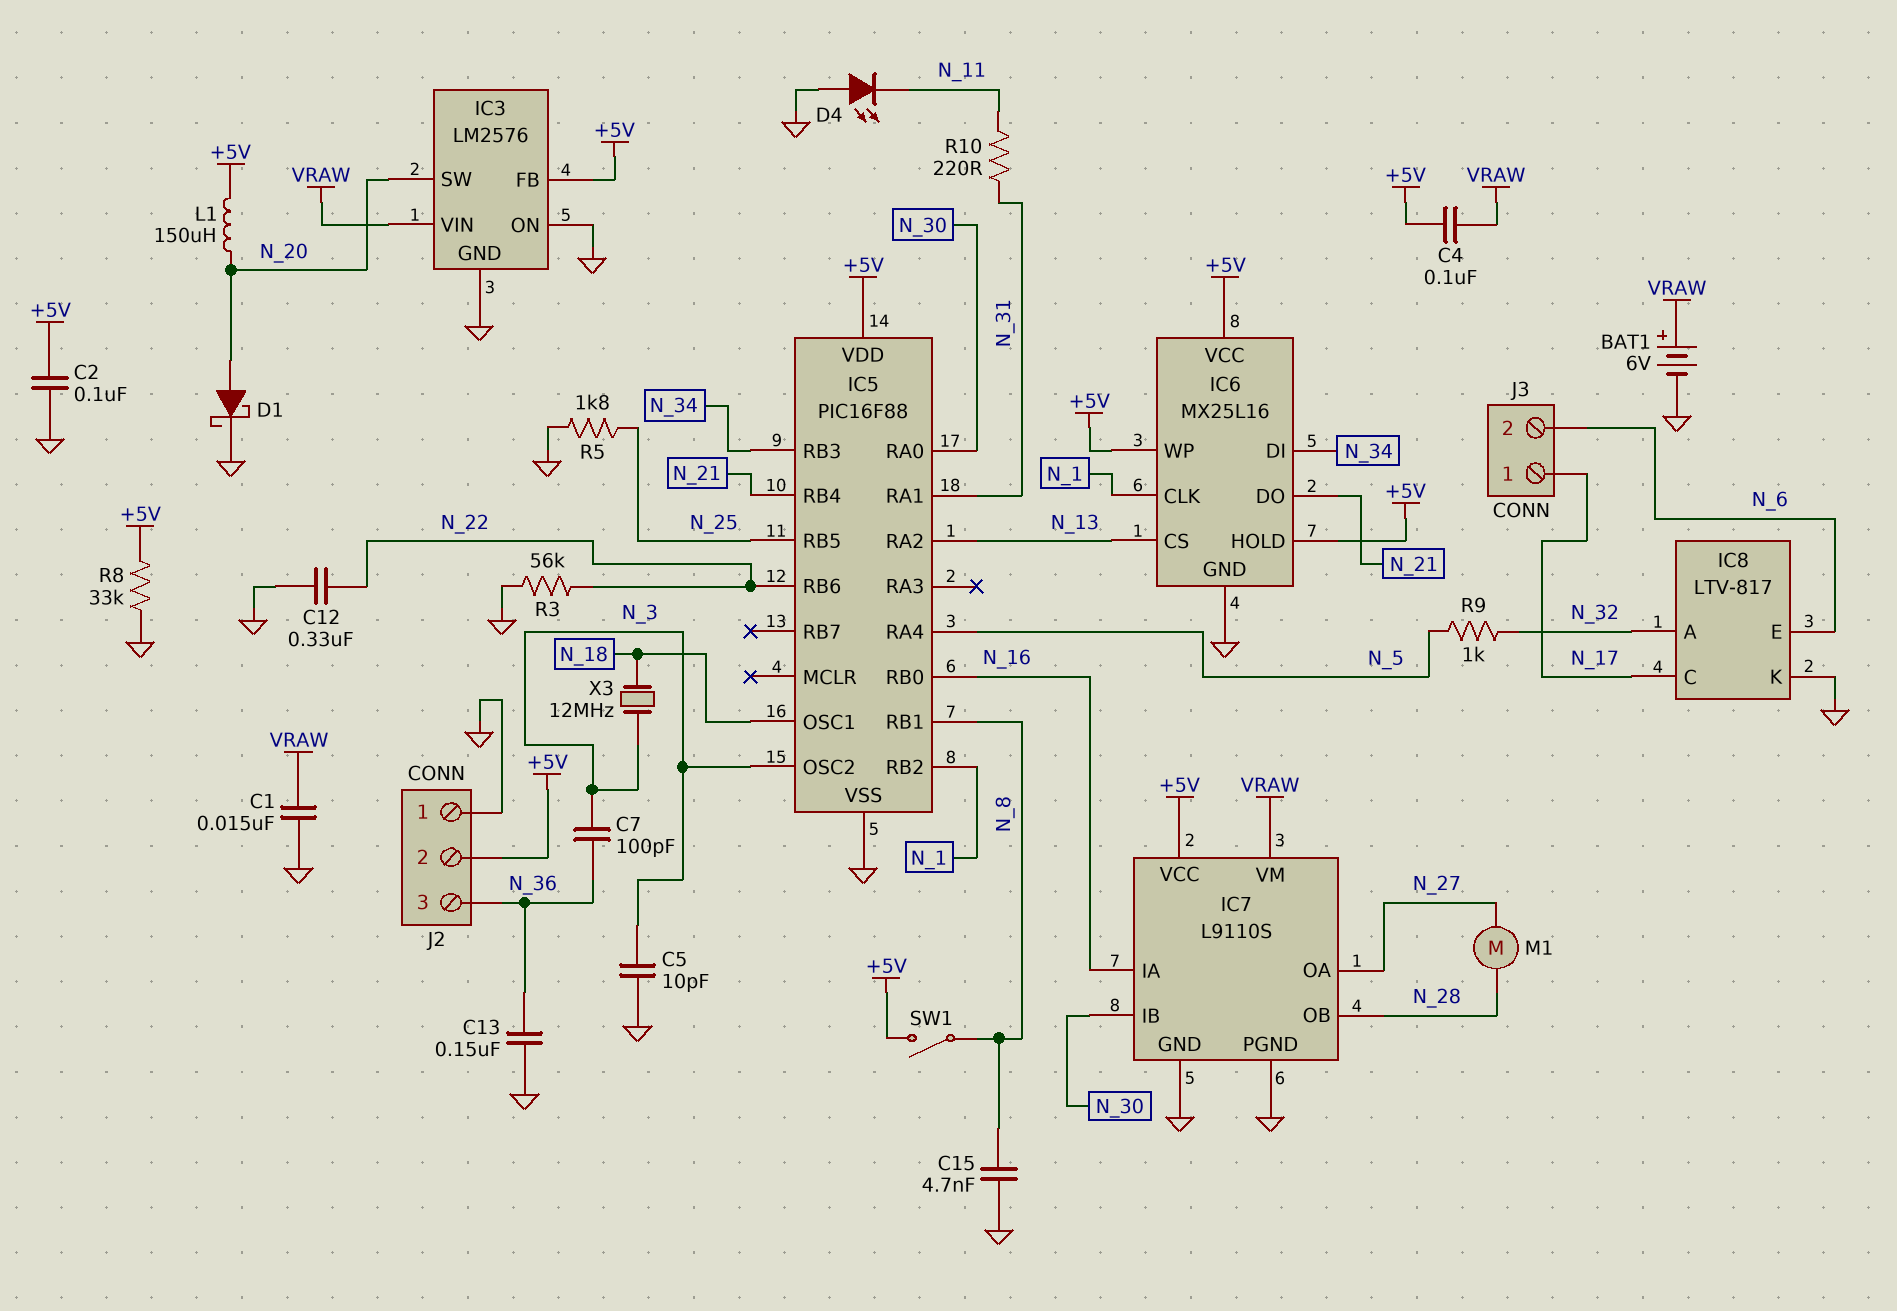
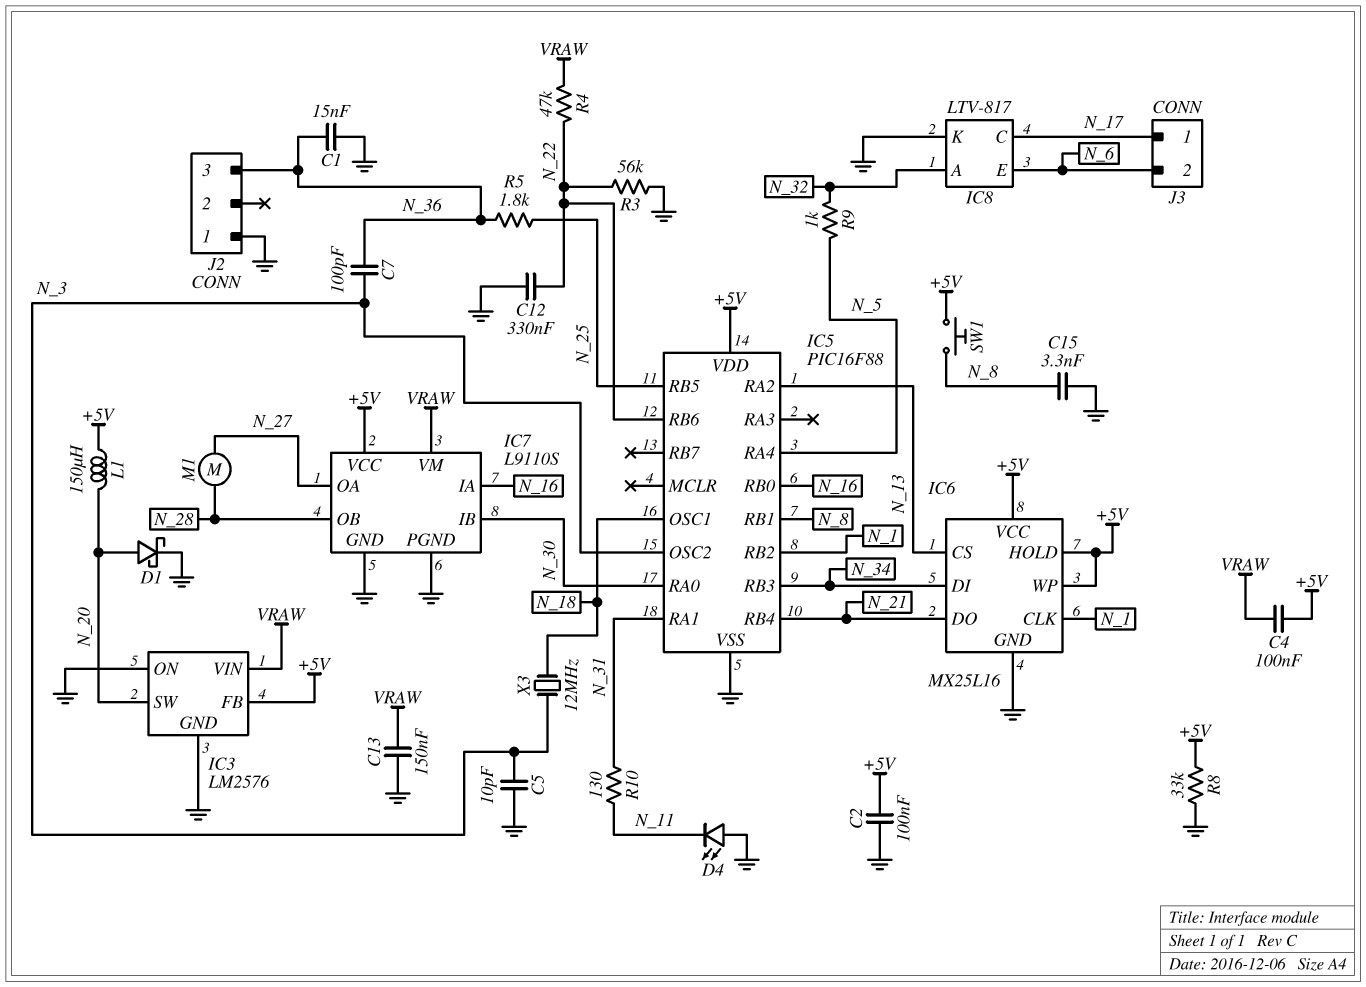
BAT1: 6V (plus VRAW, minus GND) -> none
C1: 15nF (GND, VRAW) -> 15nF (GND, N_36)
C13: 150nF (GND, N_36) -> 150nF (GND, VRAW)
C15: 4.7nF (GND, N_8) -> 3.3nF (GND, N_8)
J2 pin 2: +5V -> none
R4: none -> 47k (N_22, VRAW)
R5: 1.8k (GND, N_25) -> 1.8k (N_25, N_36)
R10: 220 (N_11, N_31) -> 130 (N_11, N_31)
SW1: switch (+5V, N_8) -> button (+5V, N_8)

